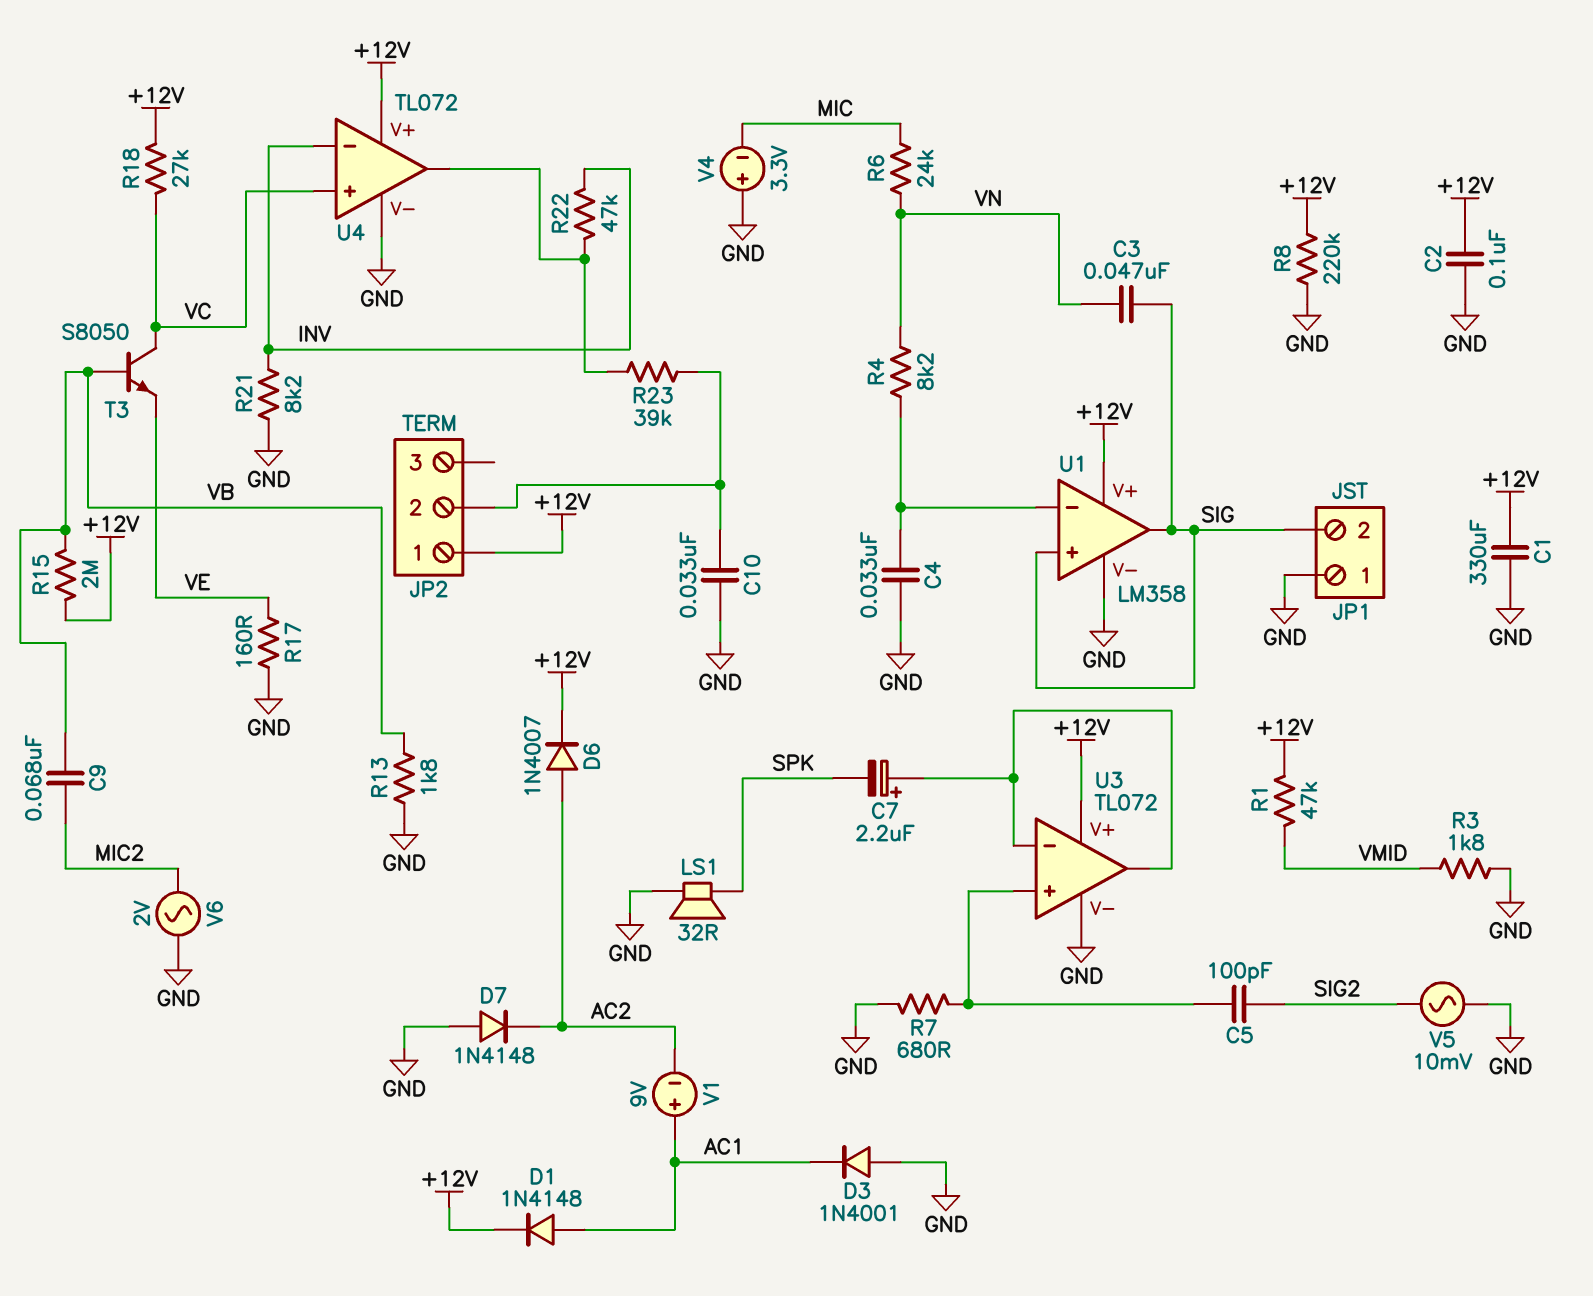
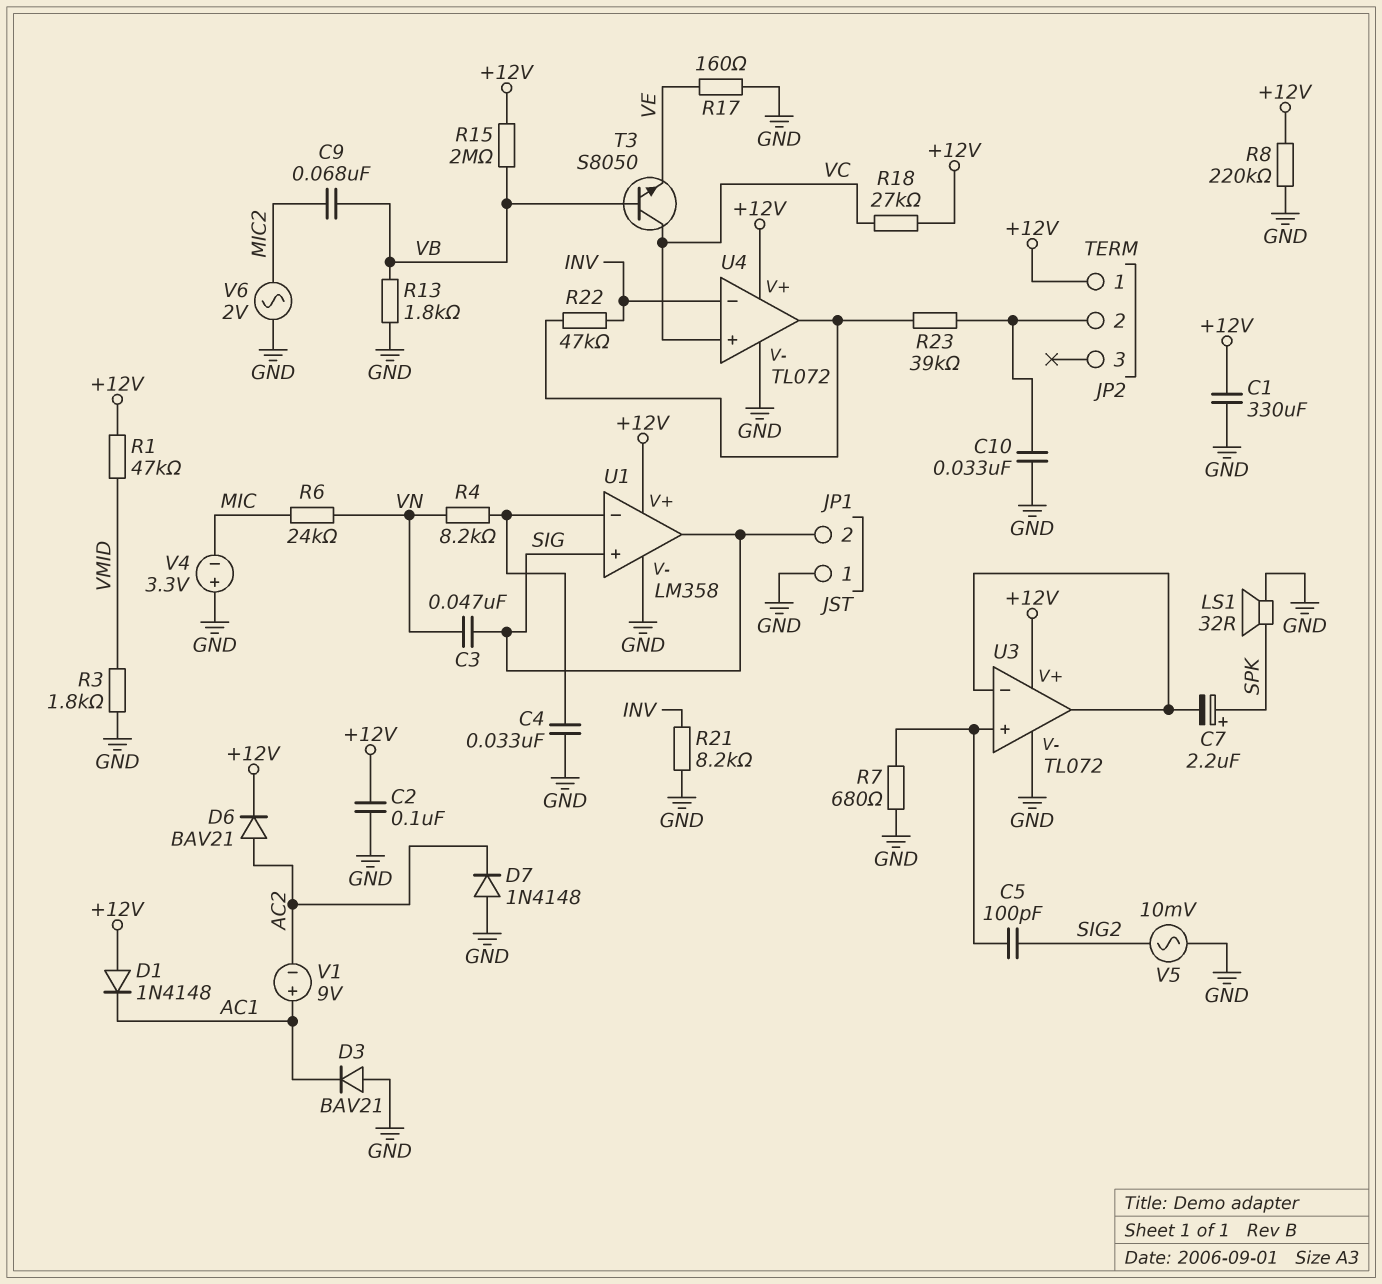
C7: 2.2uF (plus U3/in-, minus SPK) -> 2.2uF (plus SPK, minus U3/in-)
D1: diode 1N4148 (A AC1, K +12V) -> diode 1N4148 (A +12V, K AC1)
D3: diode 1N4001 (A GND, K AC1) -> diode BAV21 (A GND, K AC1)
D6: diode 1N4007 (A AC2, K +12V) -> diode BAV21 (A AC2, K +12V)

